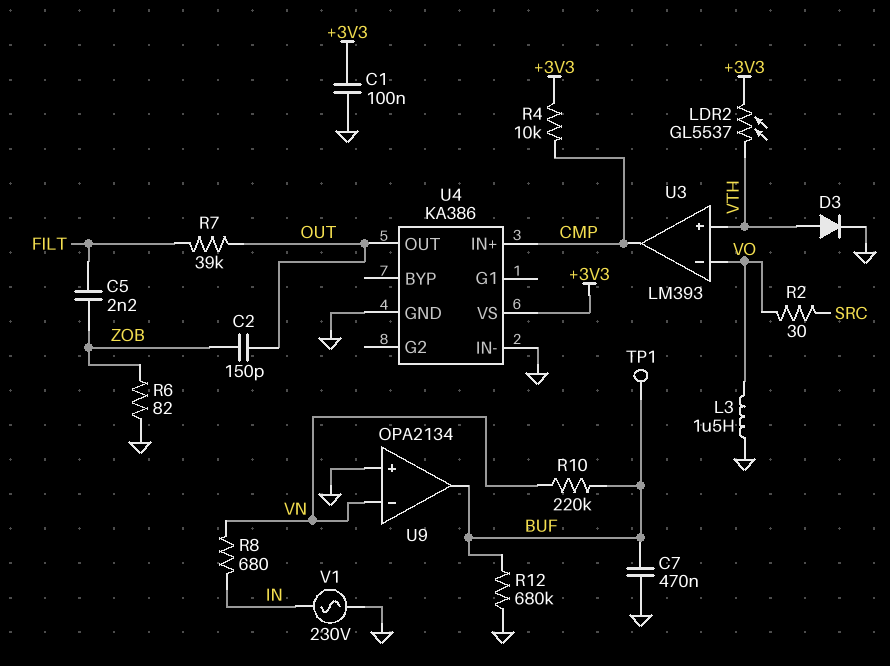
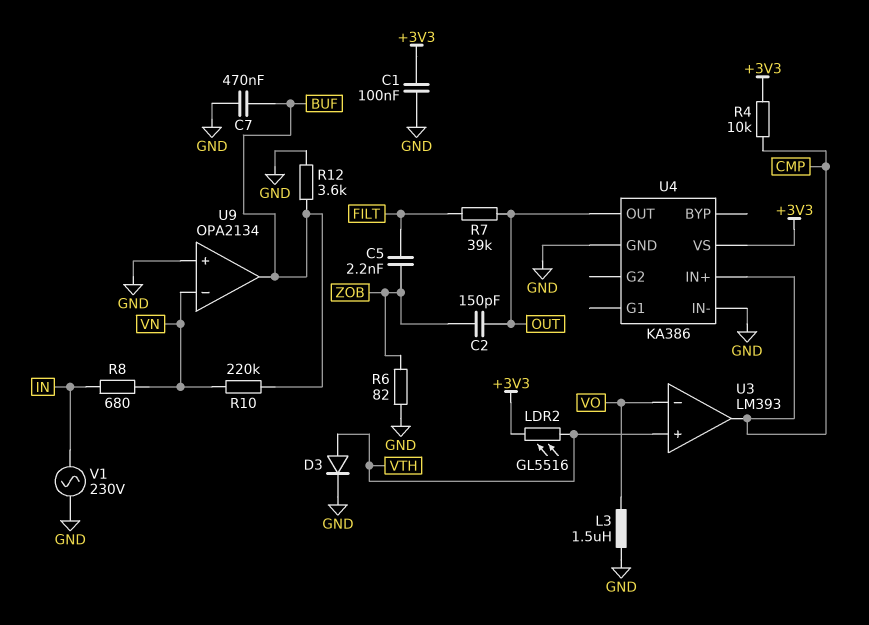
LDR2: GL5537 (+3V3, VTH) -> GL5516 (+3V3, VTH)
R2: 30 (SRC, VO) -> none
R12: 680k (BUF, GND) -> 3.6k (BUF, GND)
TP1: test point (BUF) -> none

